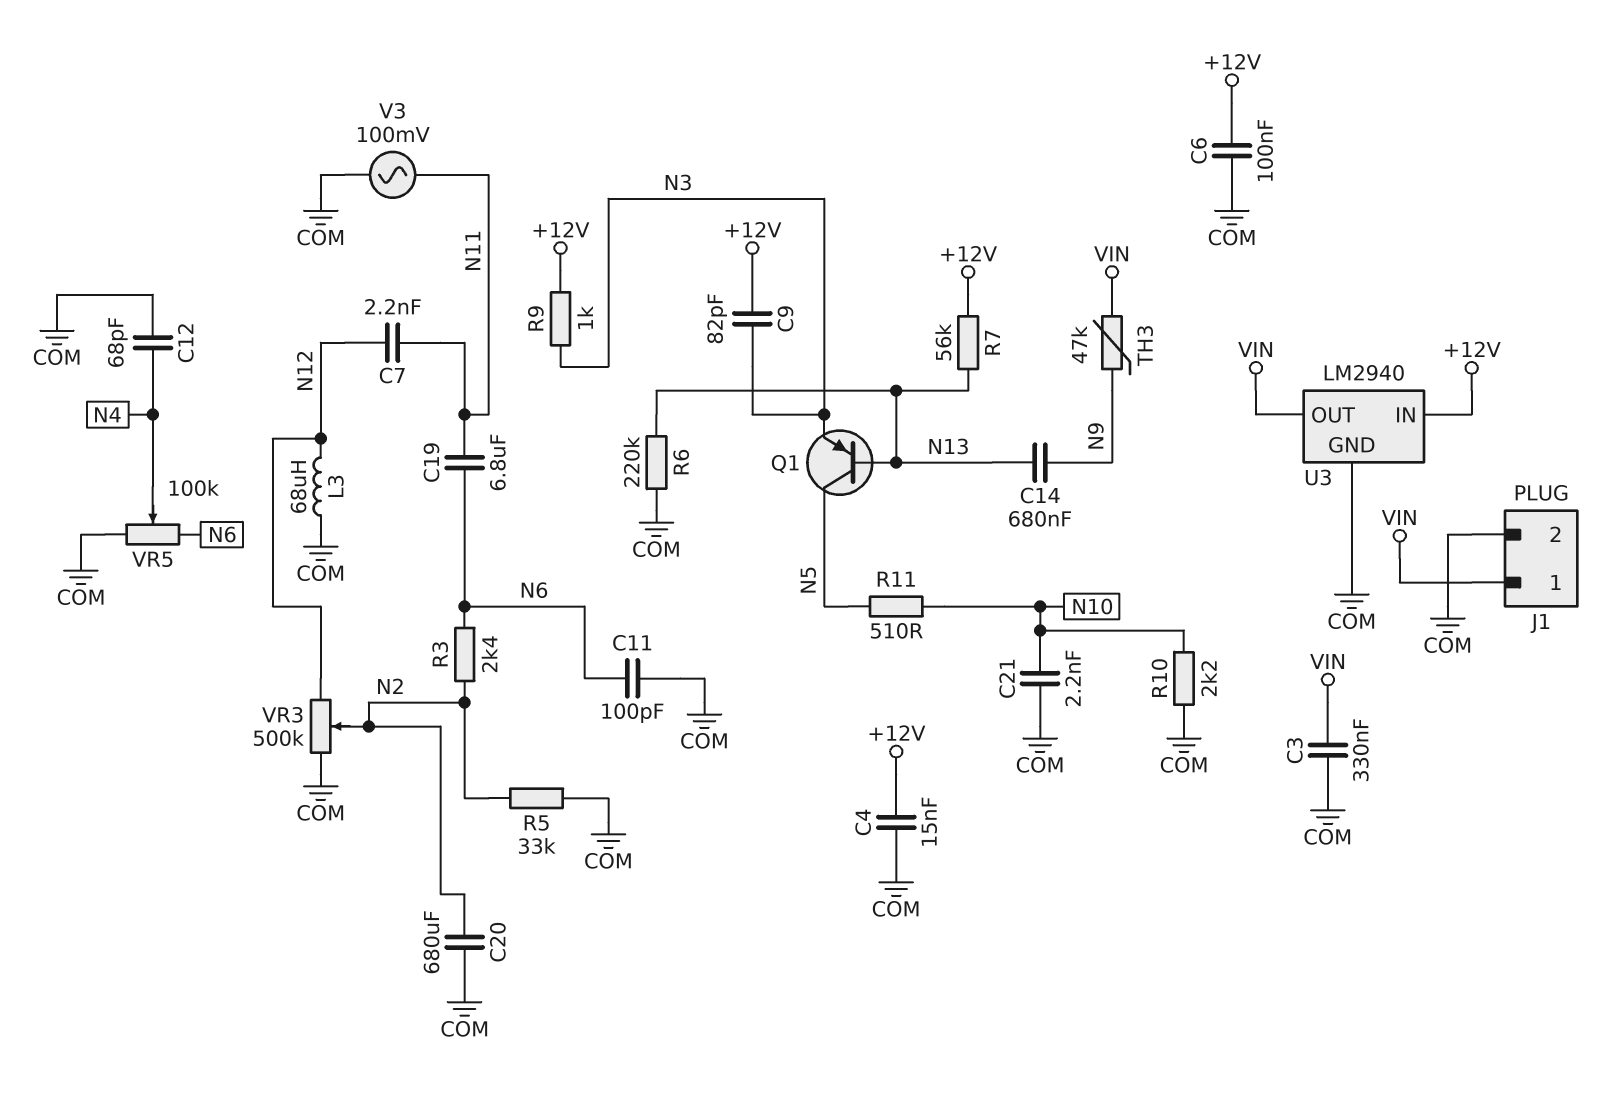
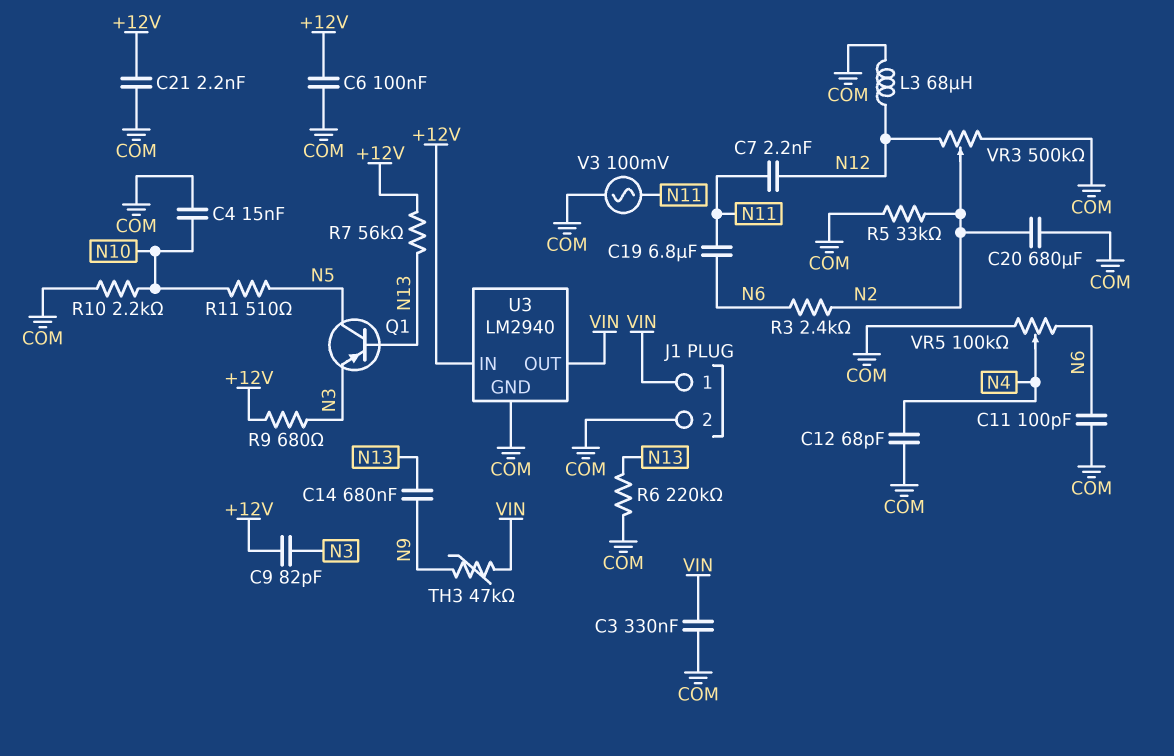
C4: 15nF (+12V, COM) -> 15nF (COM, N10)
C21: 2.2nF (COM, N10) -> 2.2nF (+12V, COM)
R9: 1k (+12V, N3) -> 680 (+12V, N3)

